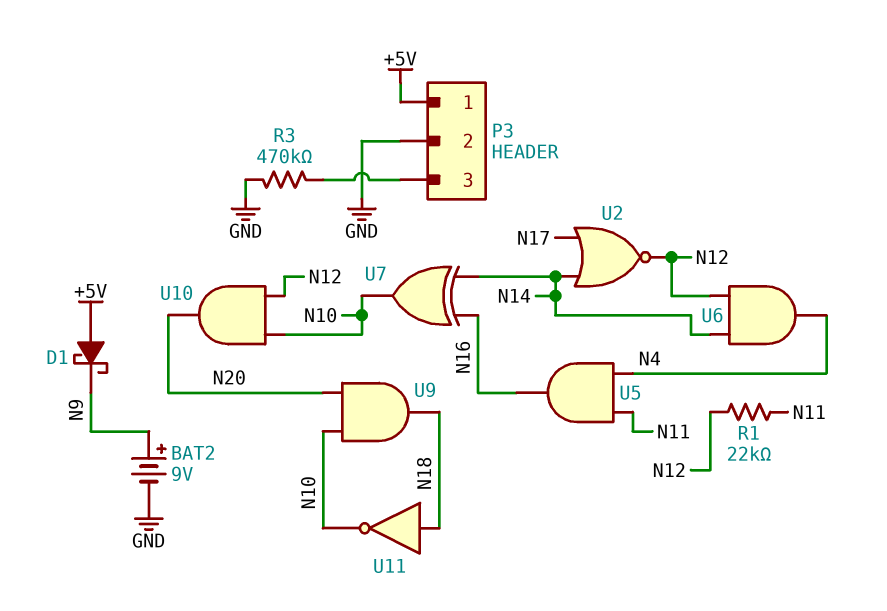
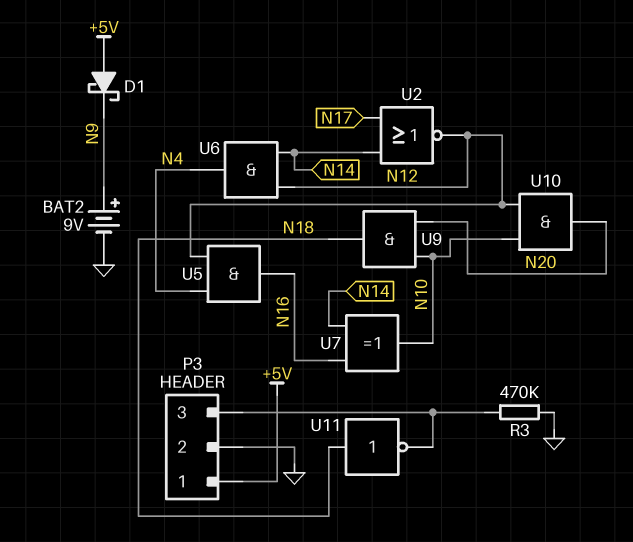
R1: 22k (N11, N12) -> none
U5: AND (in N4, in N11, out N16) -> AND (in N4, in N12, out N16)
U11: NOT (in N18, out N10) -> NOT (in N18, out P3/3)

